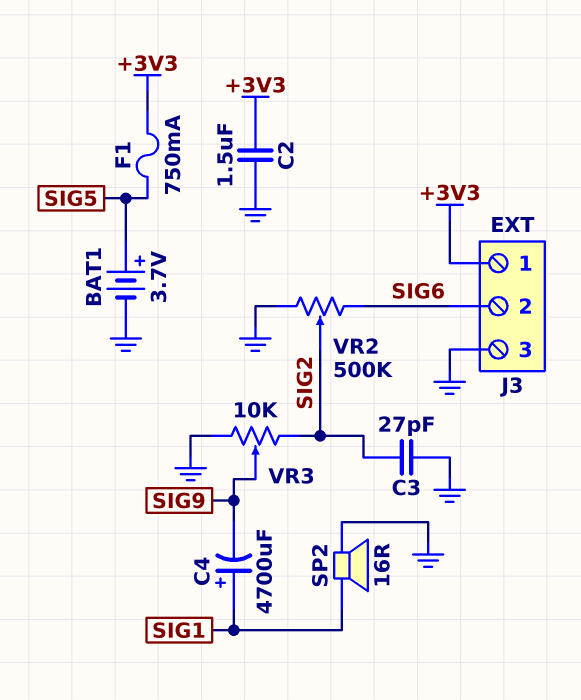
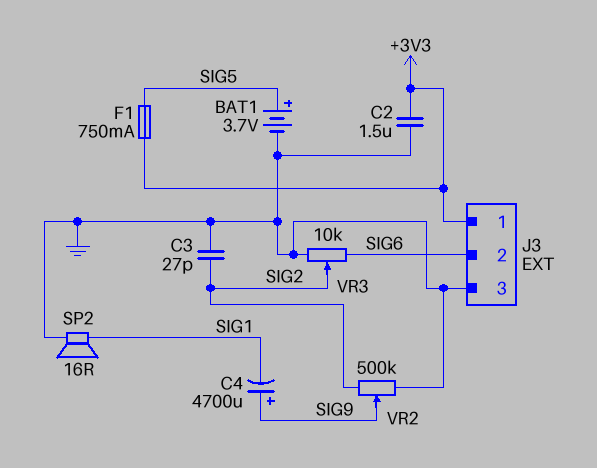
C4: 4700uF (plus SIG1, minus SIG9) -> 4700uF (plus SIG9, minus SIG1)
VR2: 500k (GND, SIG6, wiper SIG2) -> 500k (GND, SIG2, wiper SIG9)
VR3: 10k (GND, SIG2, wiper SIG9) -> 10k (GND, SIG6, wiper SIG2)

